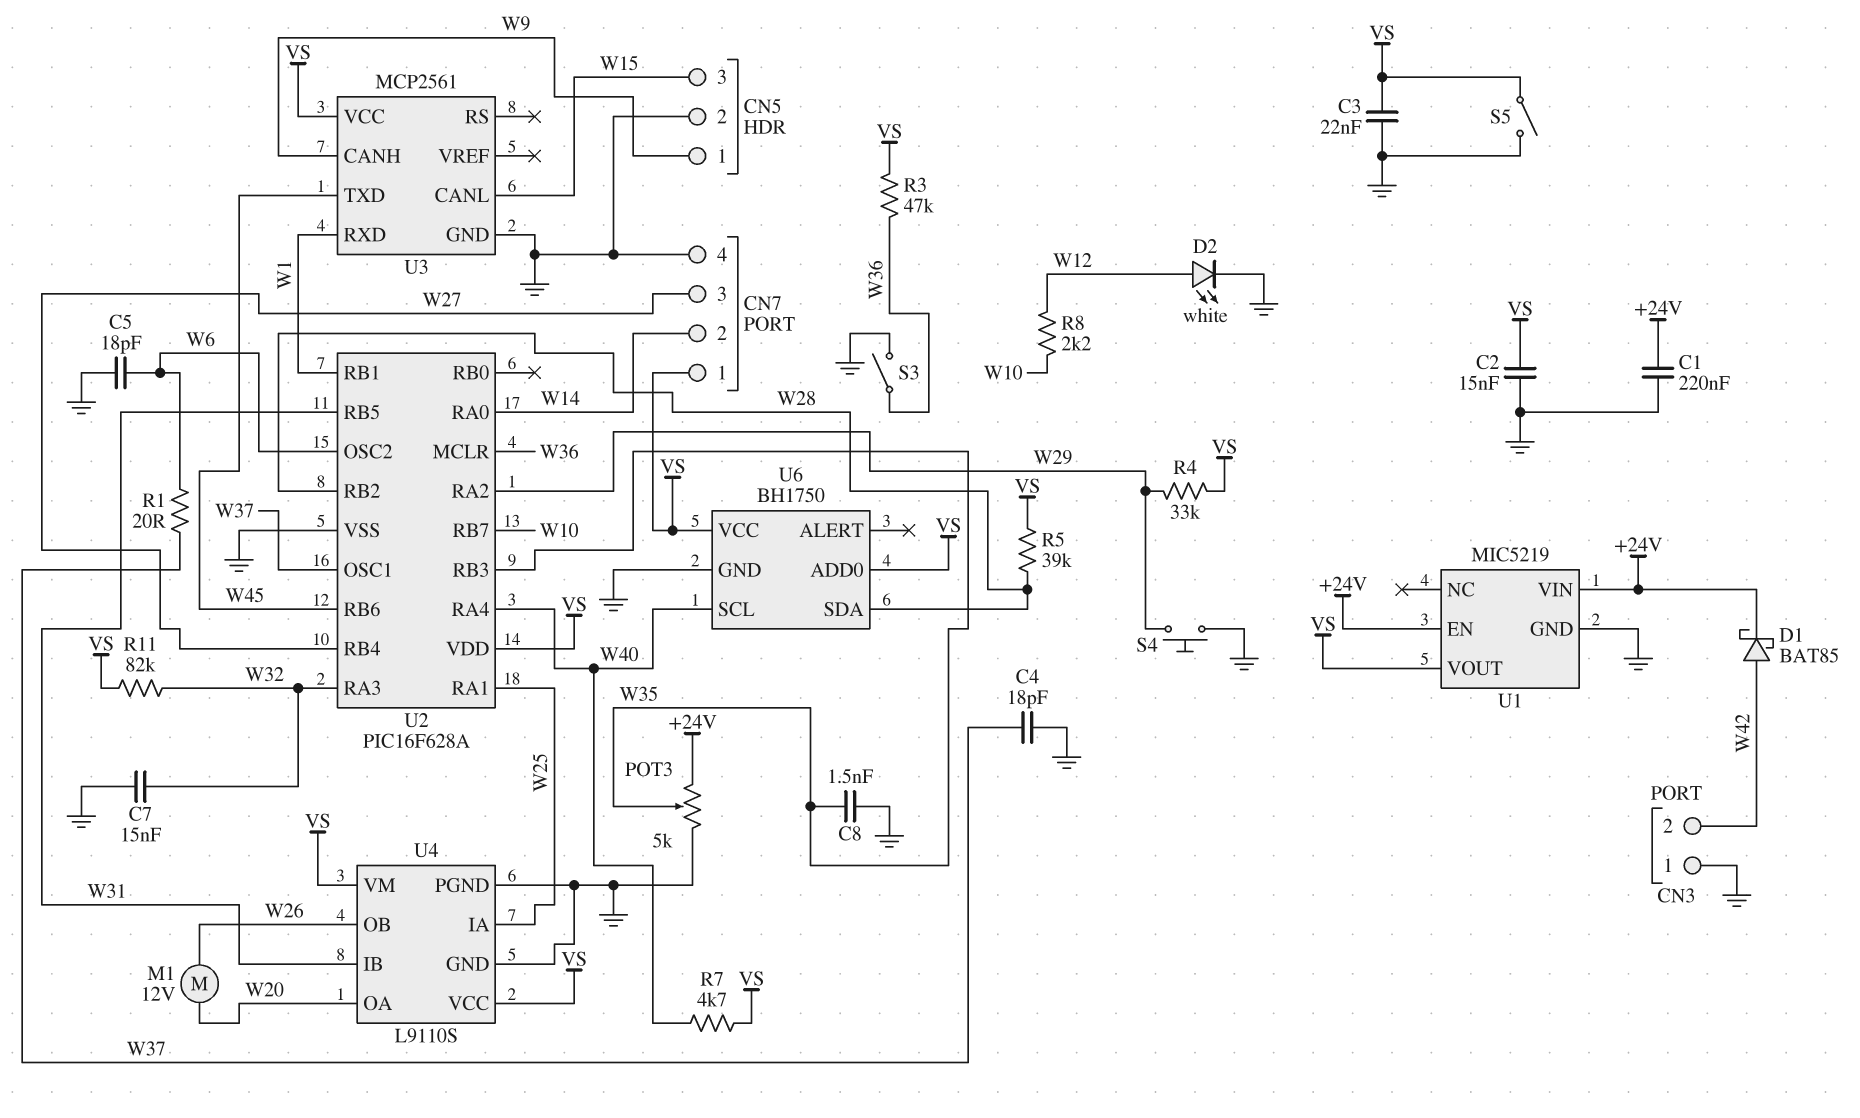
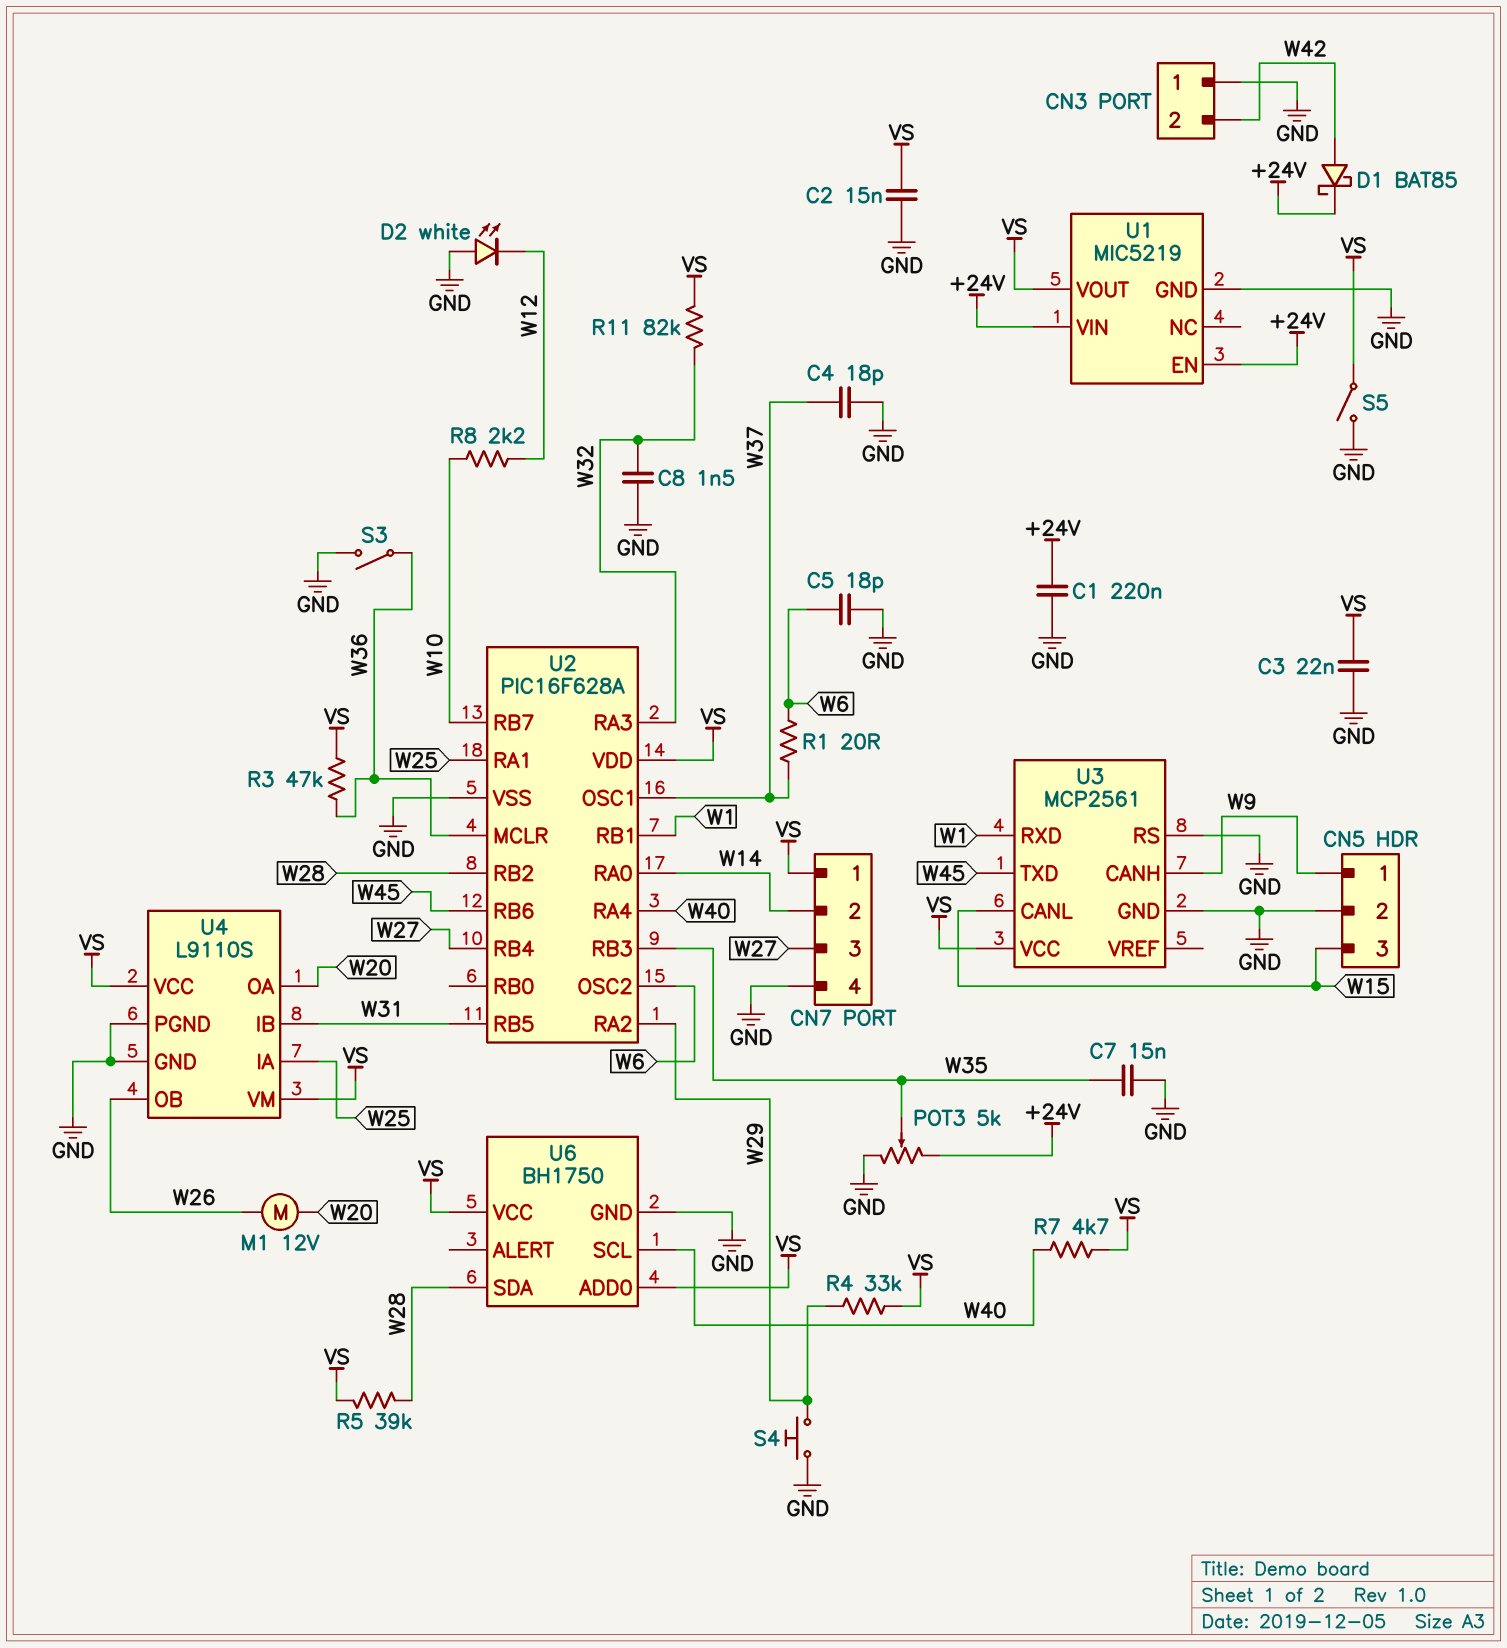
C7: 15nF (GND, W32) -> 15nF (GND, W35)
C8: 1.5nF (GND, W35) -> 1.5nF (GND, W32)
D2: LED white (A W12, K GND) -> LED white (A GND, K W12)
U3 pin RS: none -> GND

